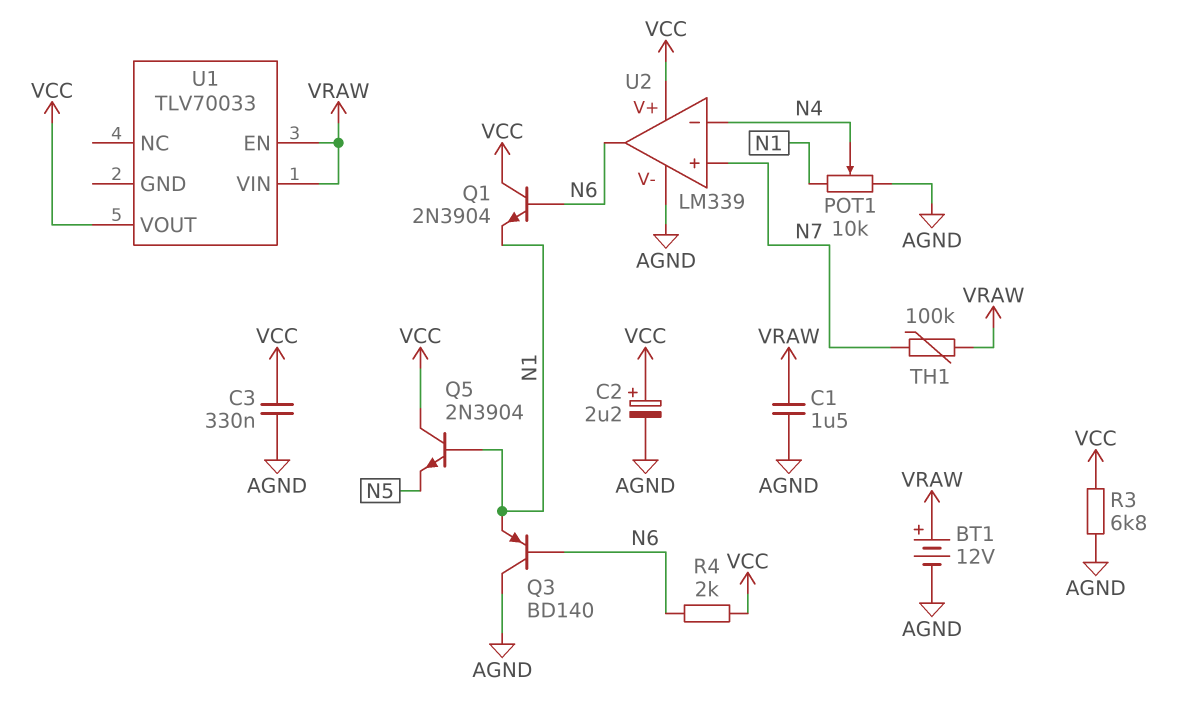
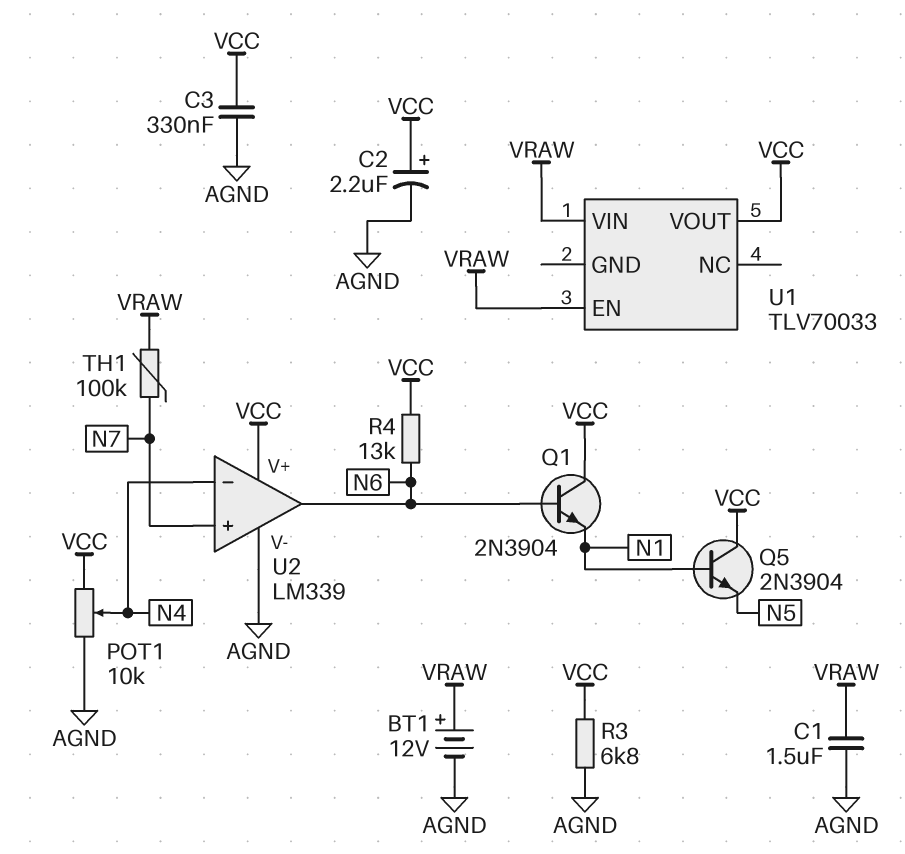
POT1: 10k (AGND, N1, wiper N4) -> 10k (AGND, VCC, wiper N4)
Q3: PNP BD140 (B N6, C AGND, E N1) -> none
R4: 2k (N6, VCC) -> 13k (N6, VCC)

